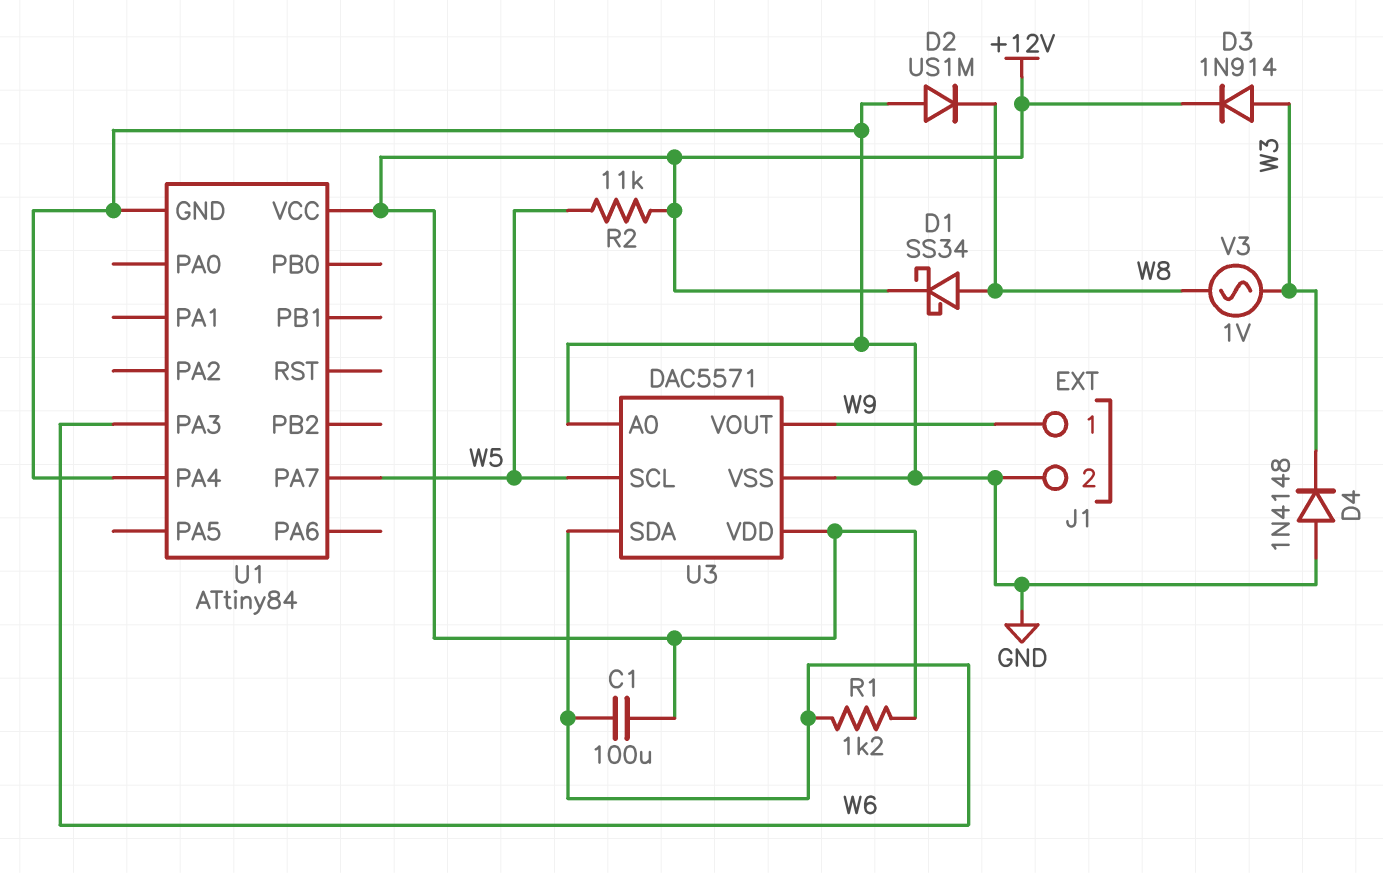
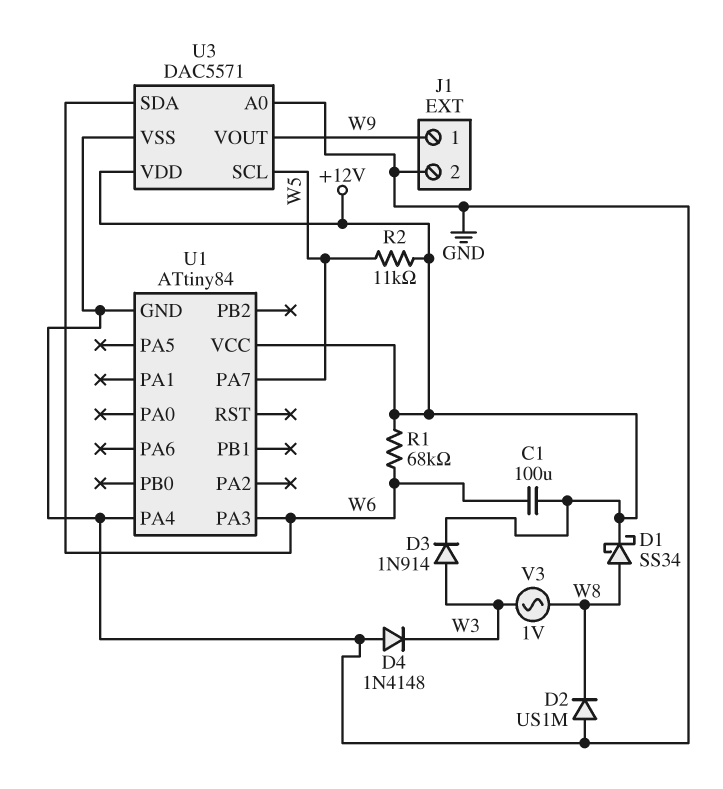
R1: 1.2k (+12V, W6) -> 68k (+12V, W6)

